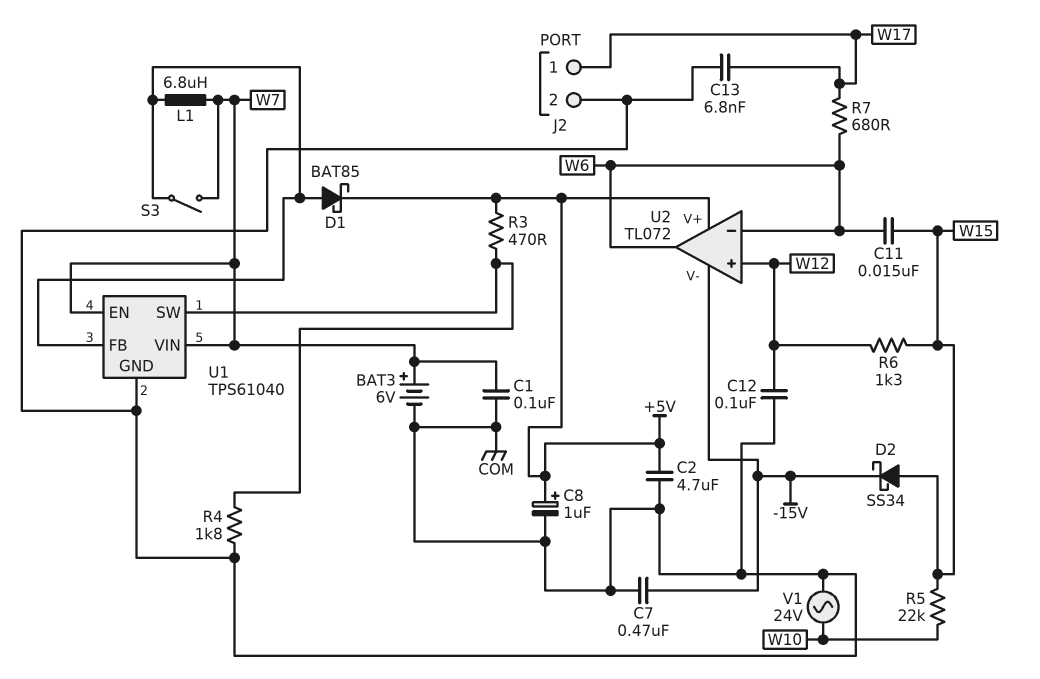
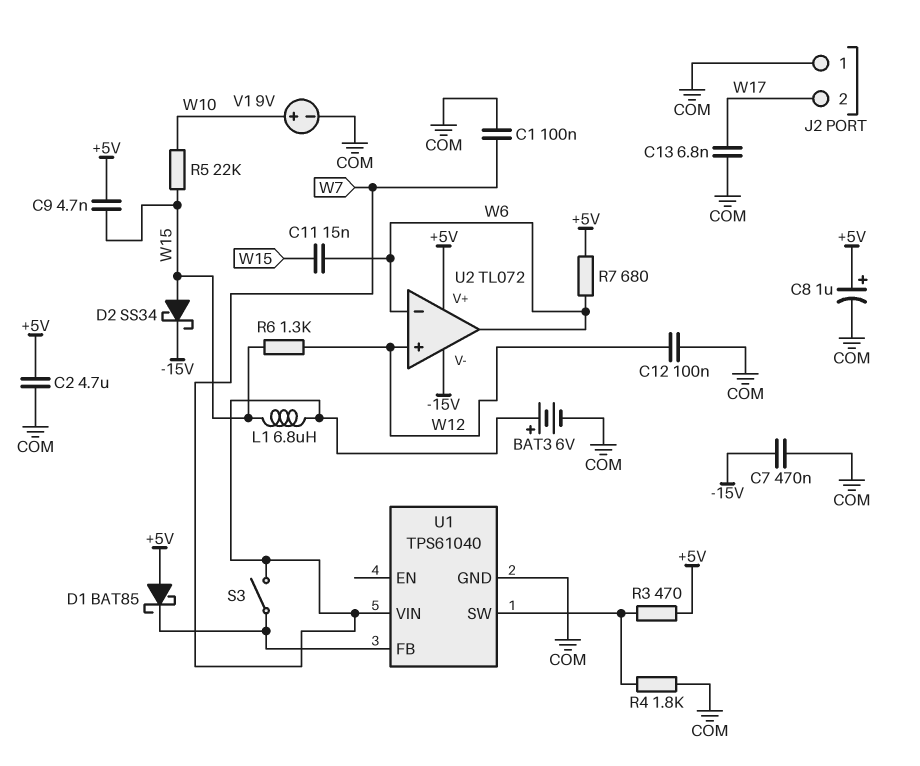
C9: none -> 4.7nF (+5V, W15)
D1: schottky BAT85 (A U1/FB, K +5V) -> schottky BAT85 (A +5V, K U1/FB)
J2 pin 1: W17 -> COM
J2 pin 2: COM -> W17
L1: 6.8uH (U1/FB, W7) -> 6.8uH (W7, W15)
R7: 680 (W6, W17) -> 680 (+5V, W6)
U1 pin EN: W7 -> none
V1: AC 24V (COM, W10) -> 9V (plus W10, minus COM)

